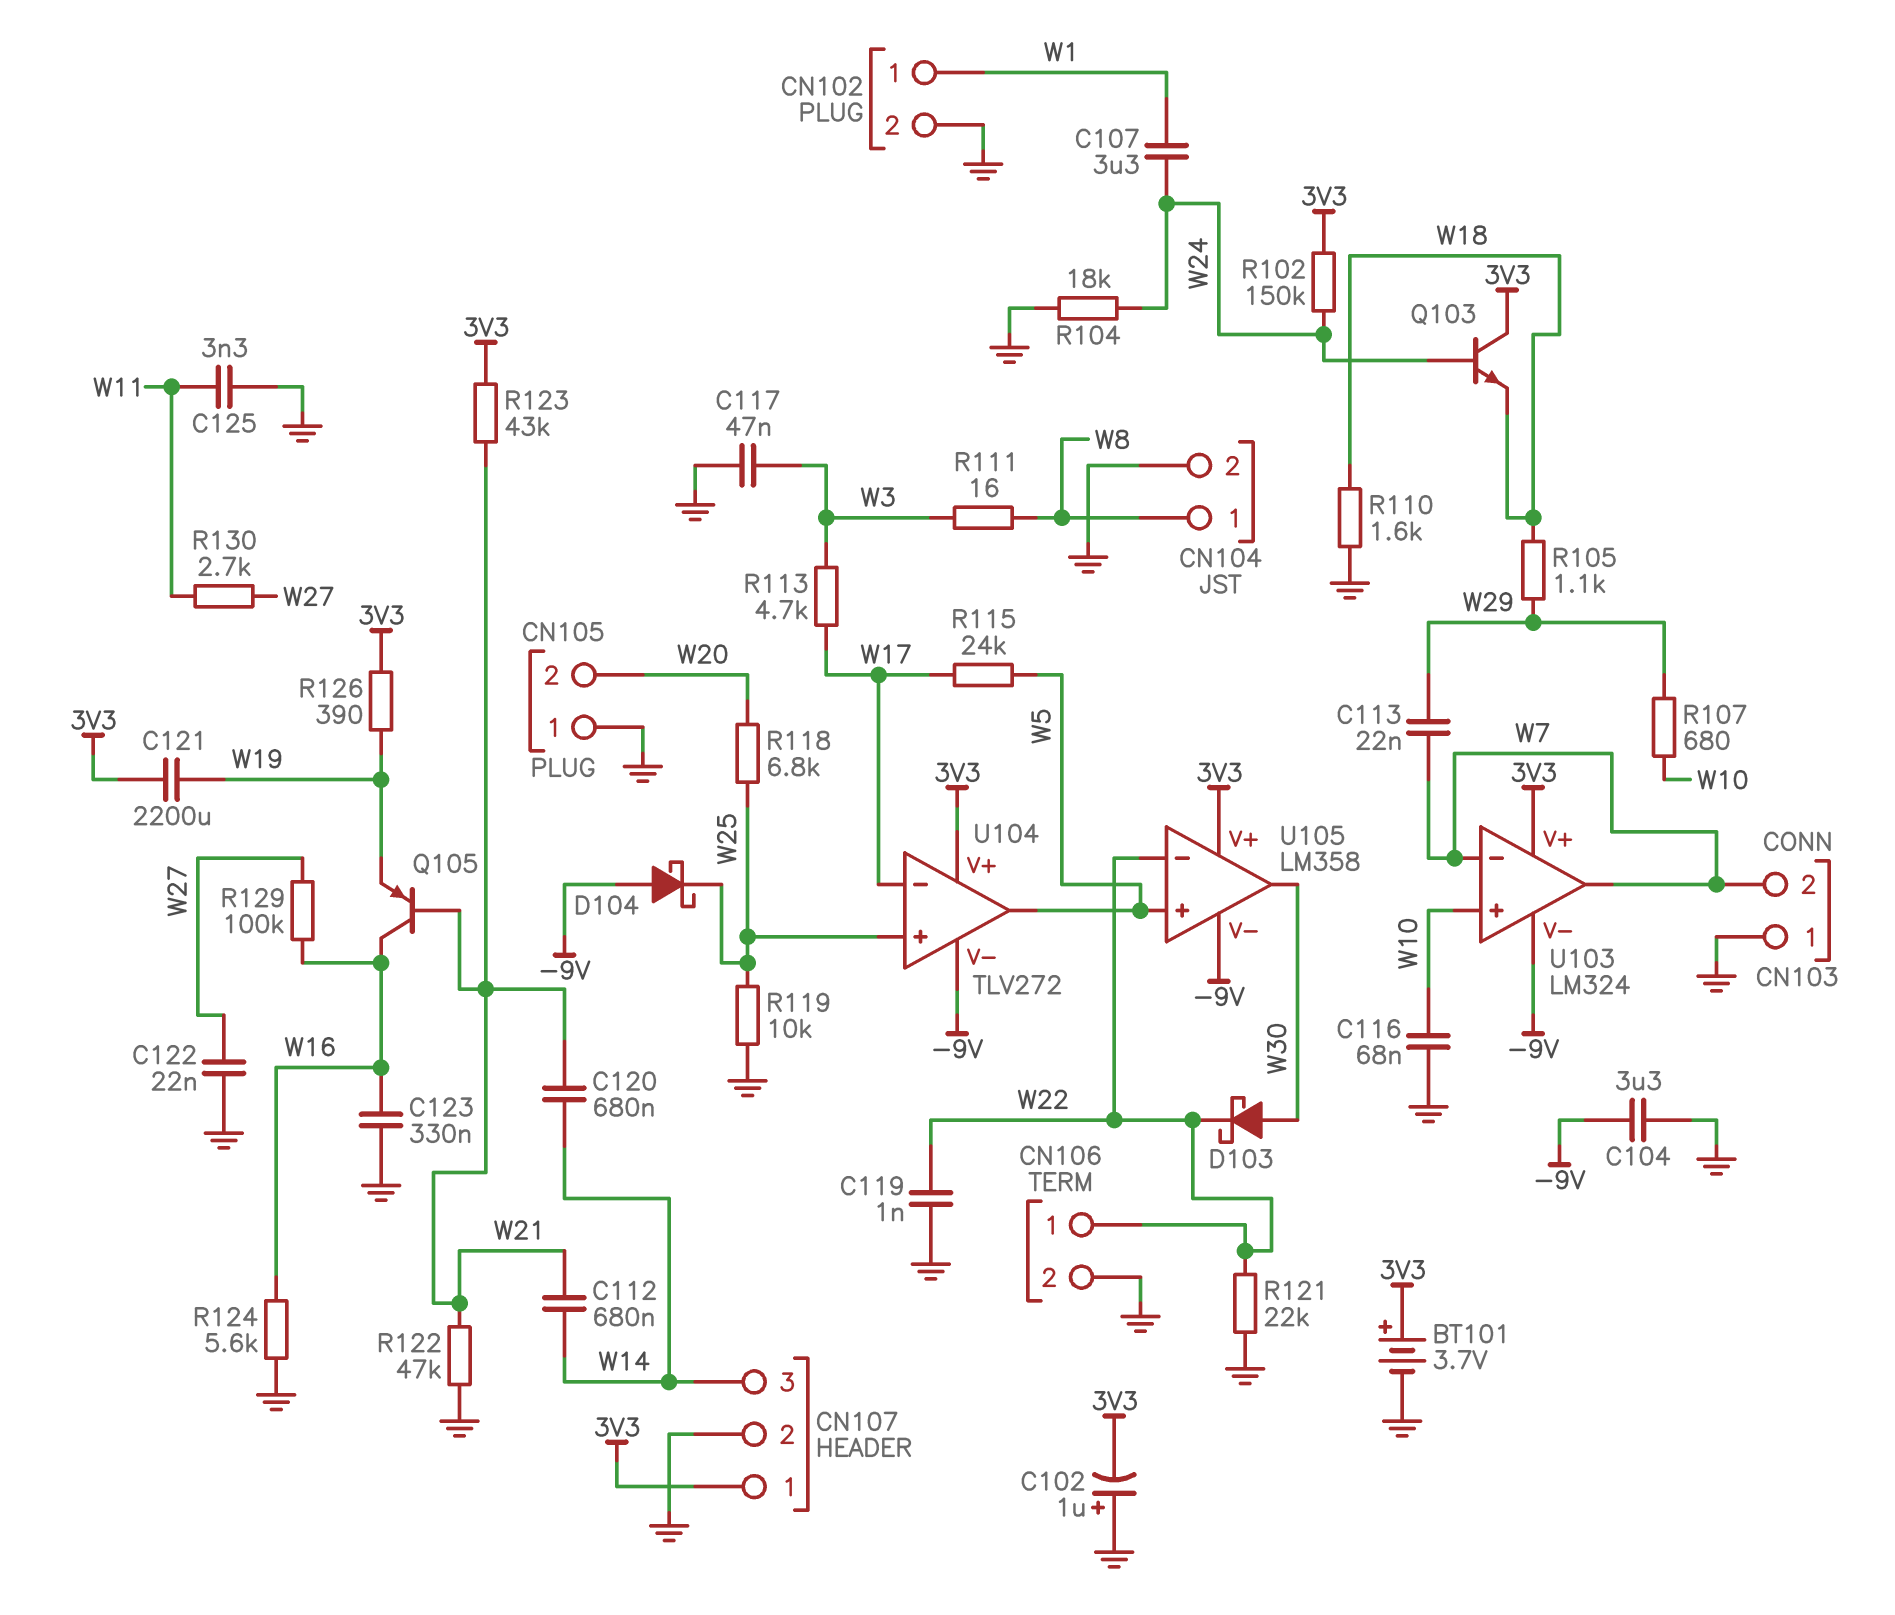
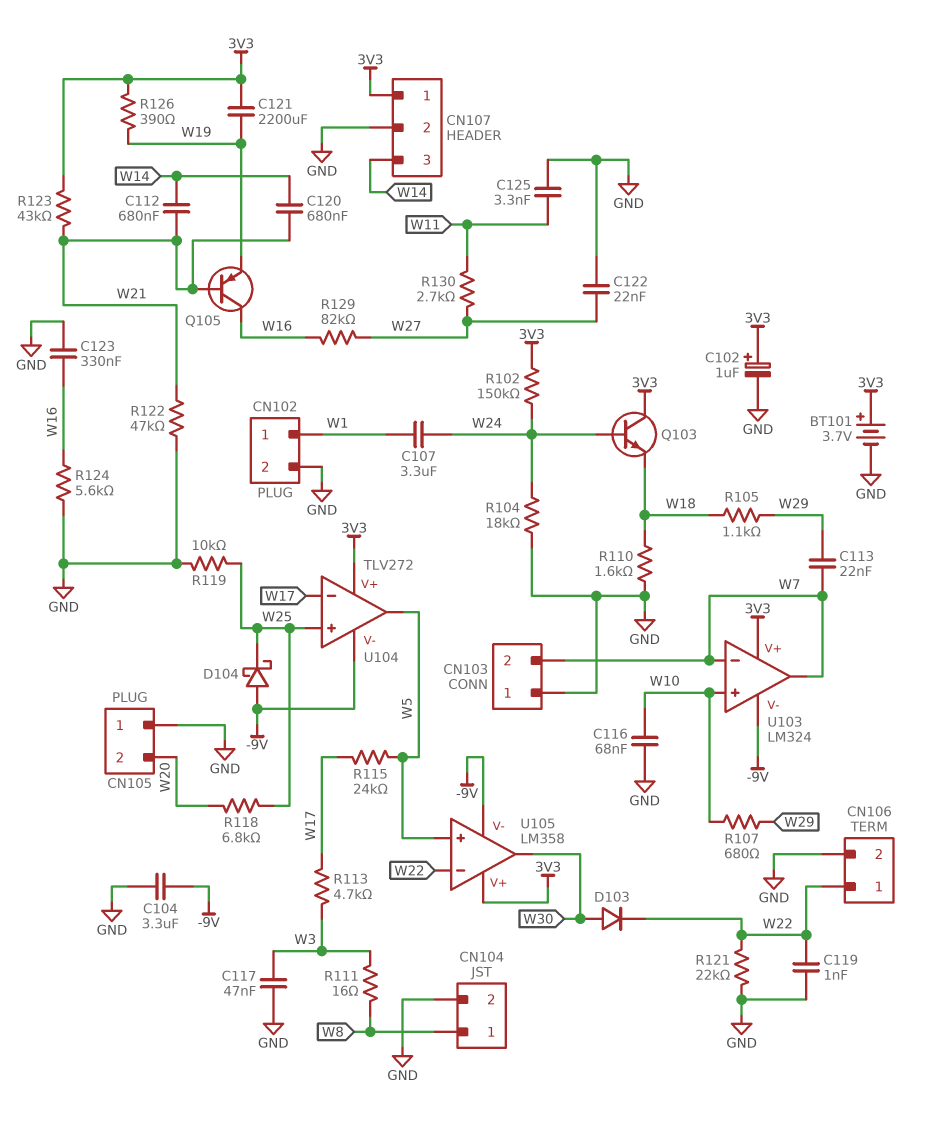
C102: 1uF (plus GND, minus 3V3) -> 1uF (plus 3V3, minus GND)
D103: schottky (A W30, K W22) -> diode (A W30, K W22)
R129: 100k (W16, W27) -> 82k (W16, W27)

